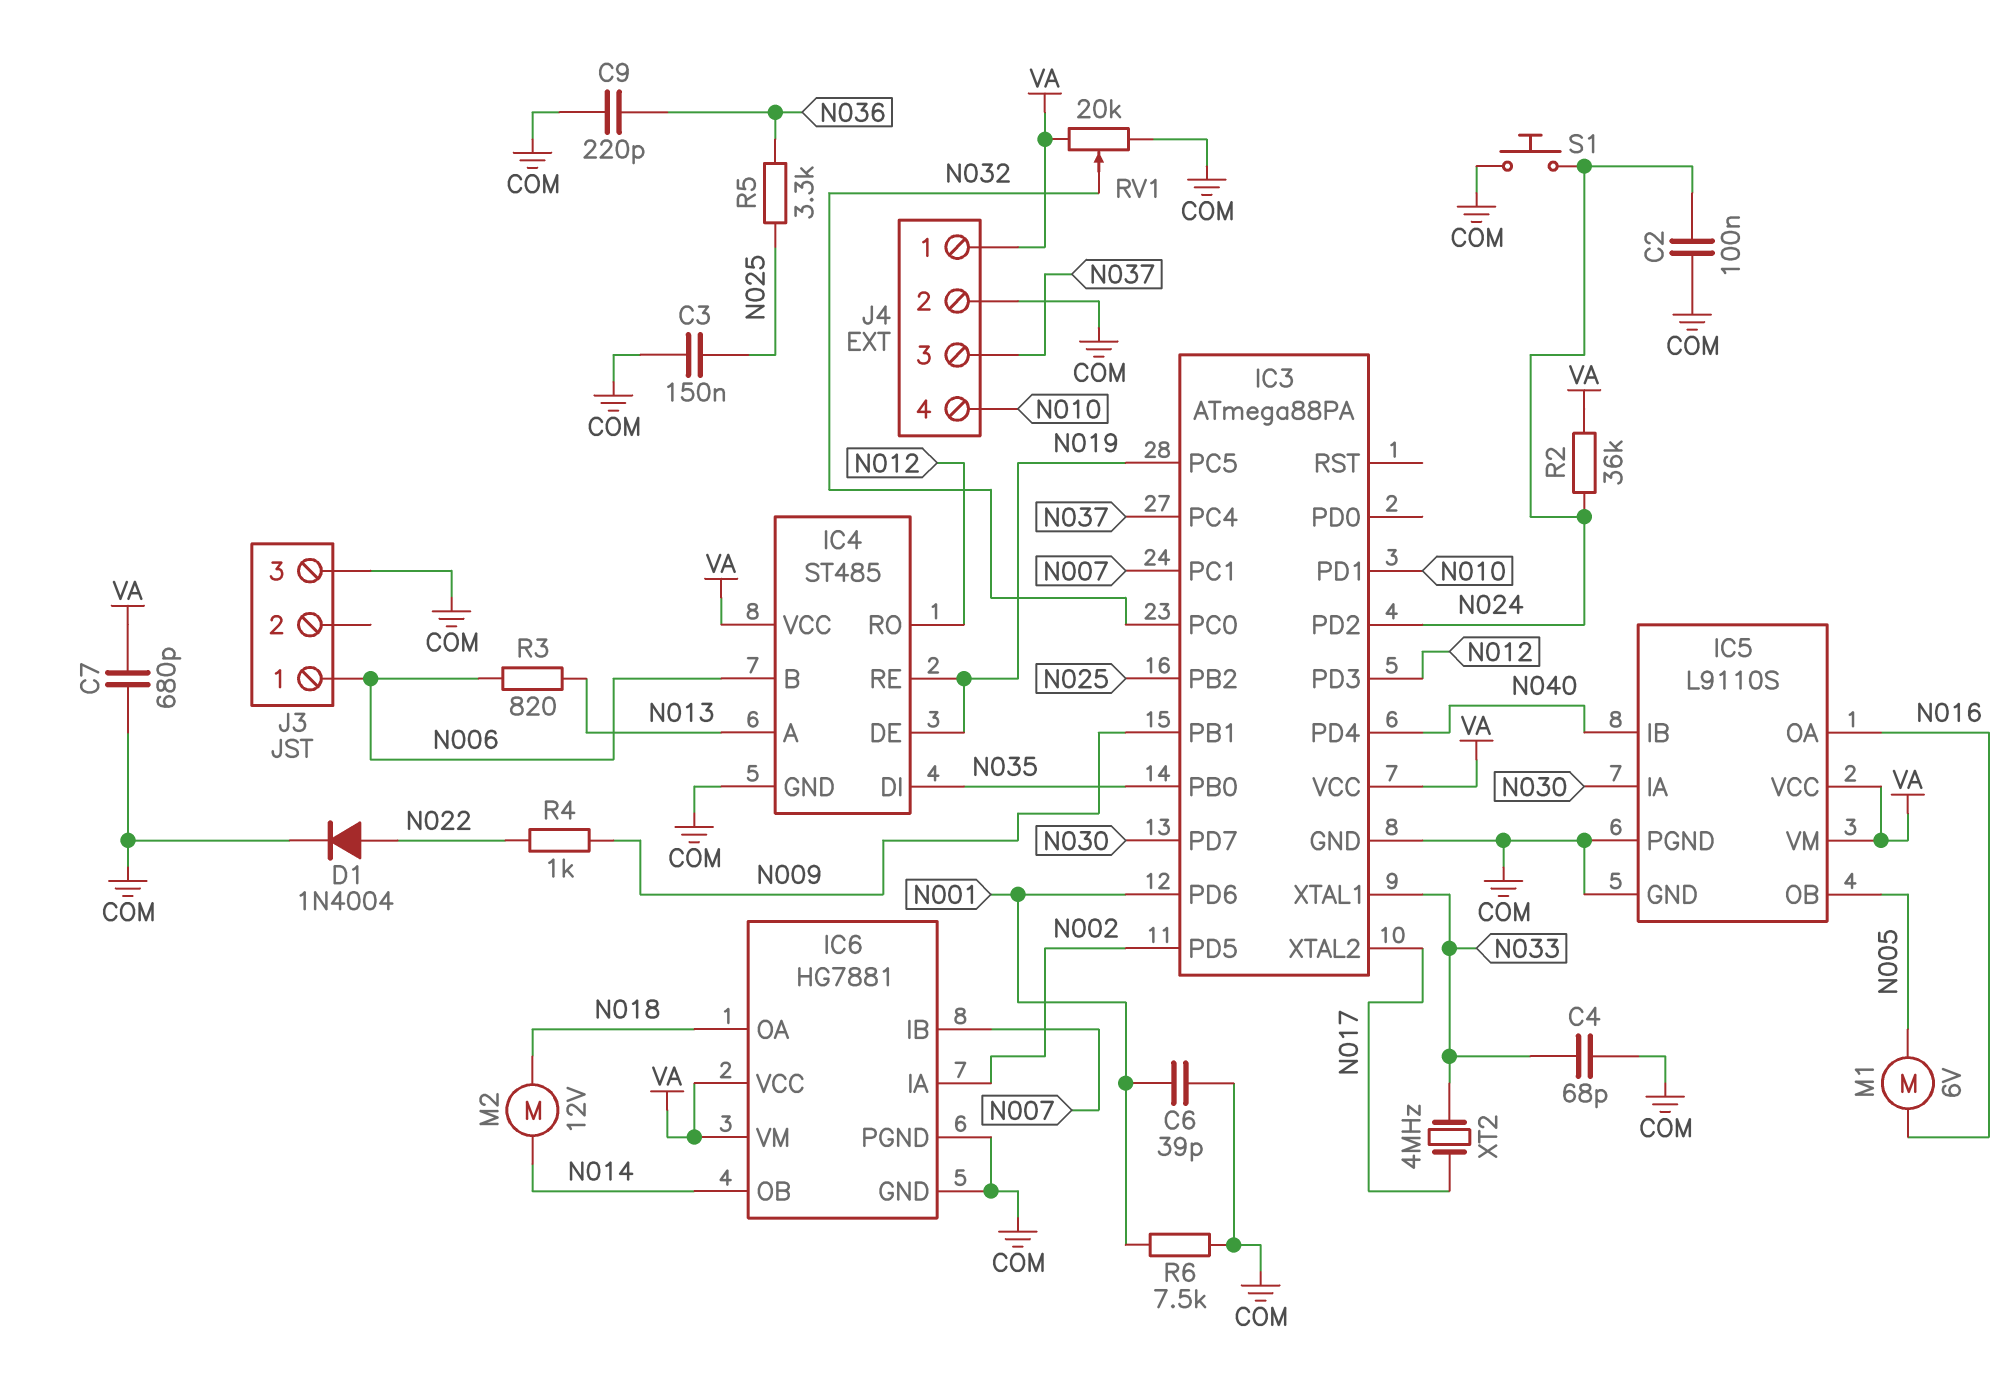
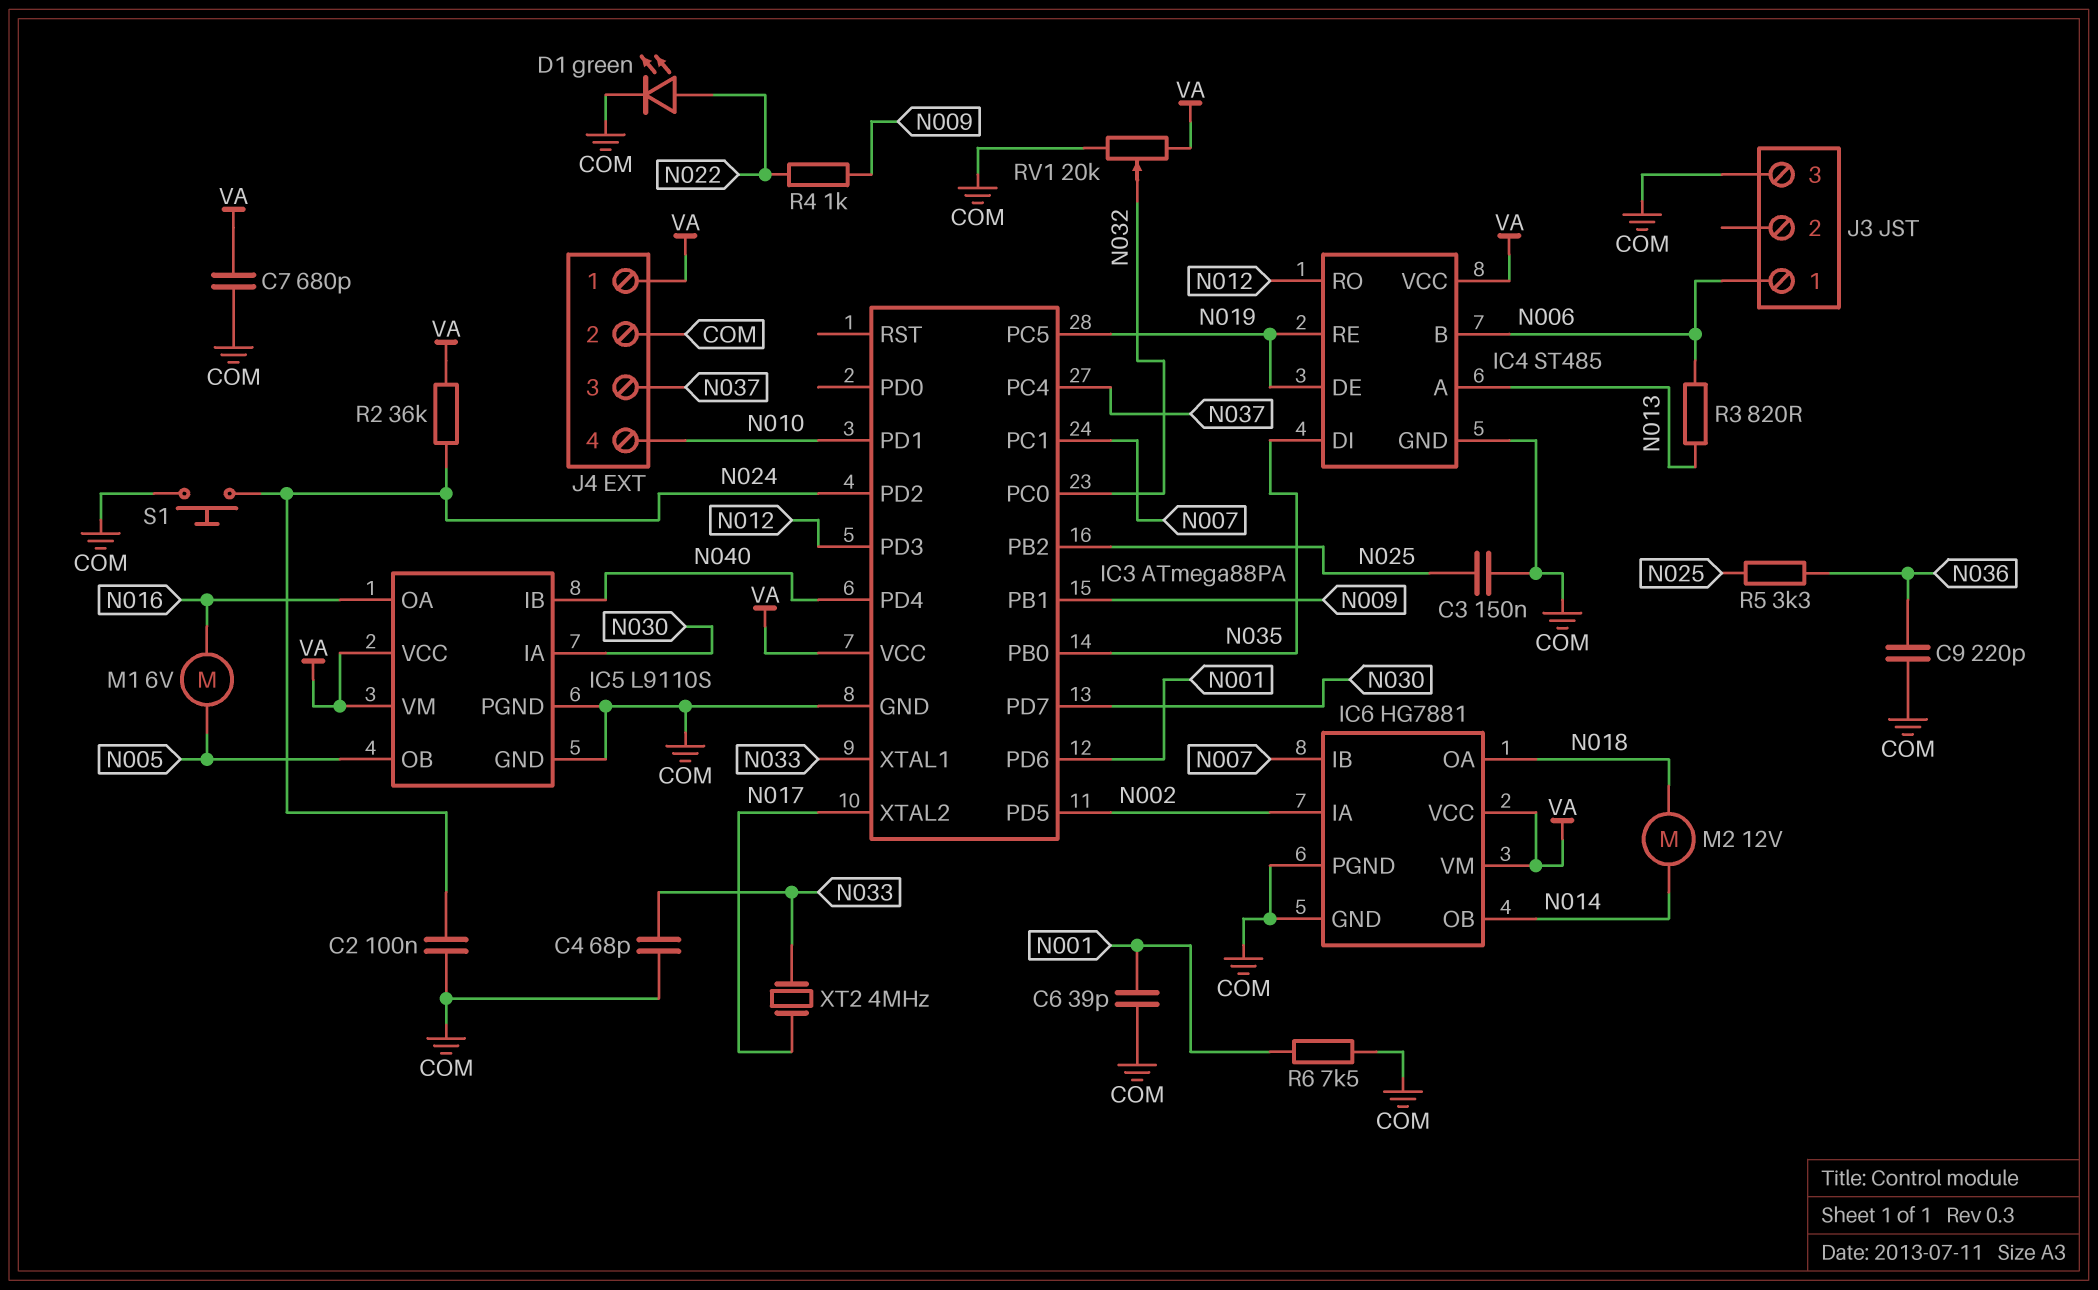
D1: diode 1N4004 (A N022, K COM) -> LED green (A N022, K COM)

